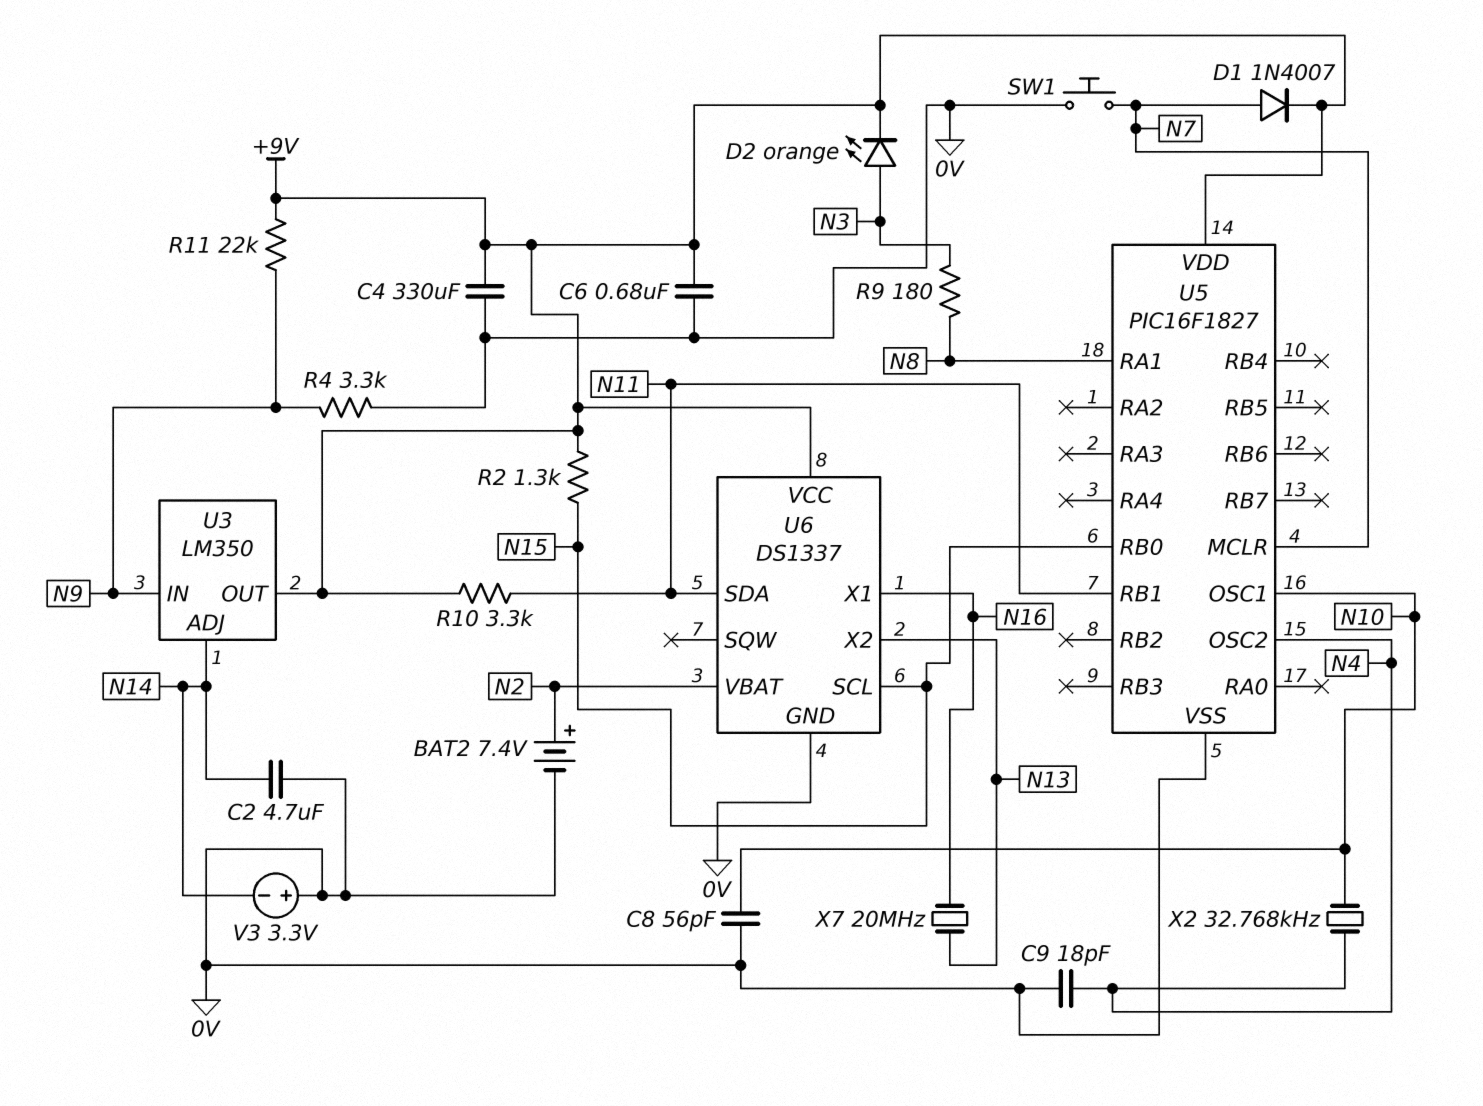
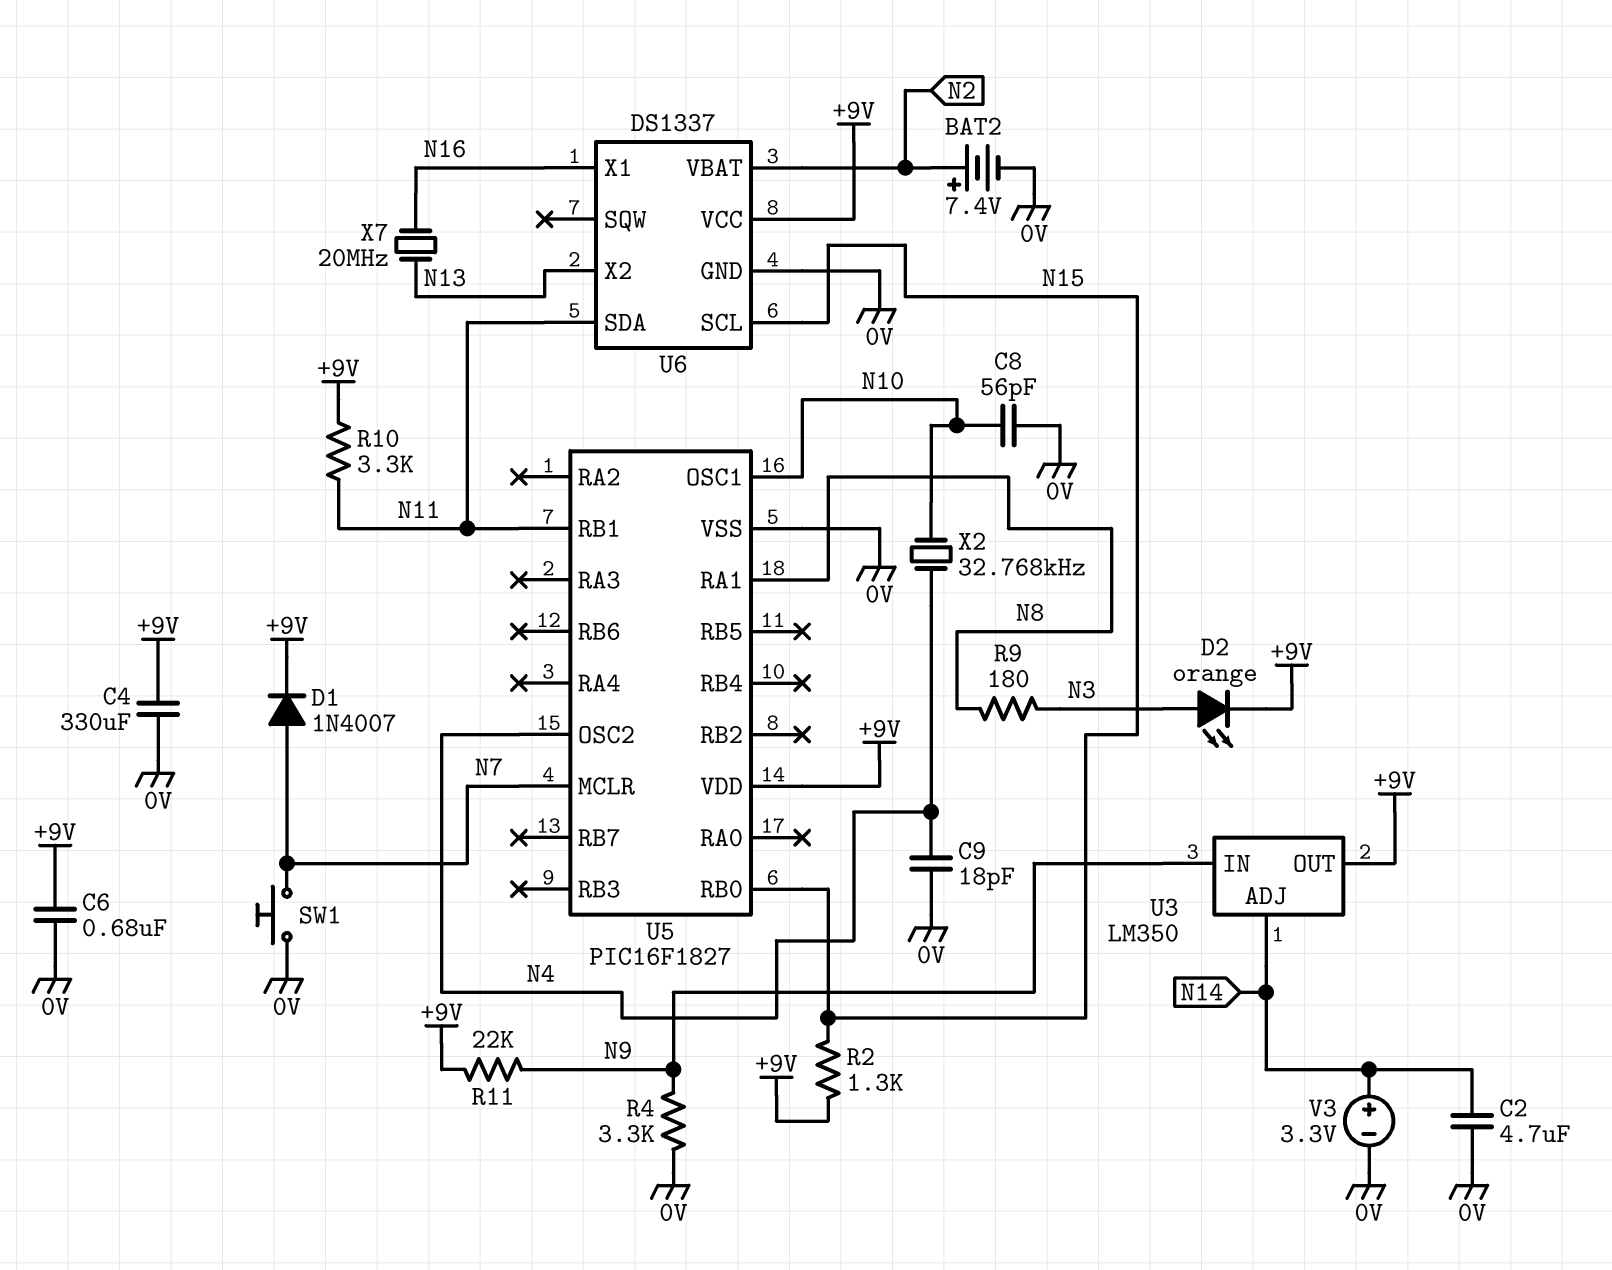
V3: 3.3V (plus 0V, minus N14) -> 3.3V (plus N14, minus 0V)

